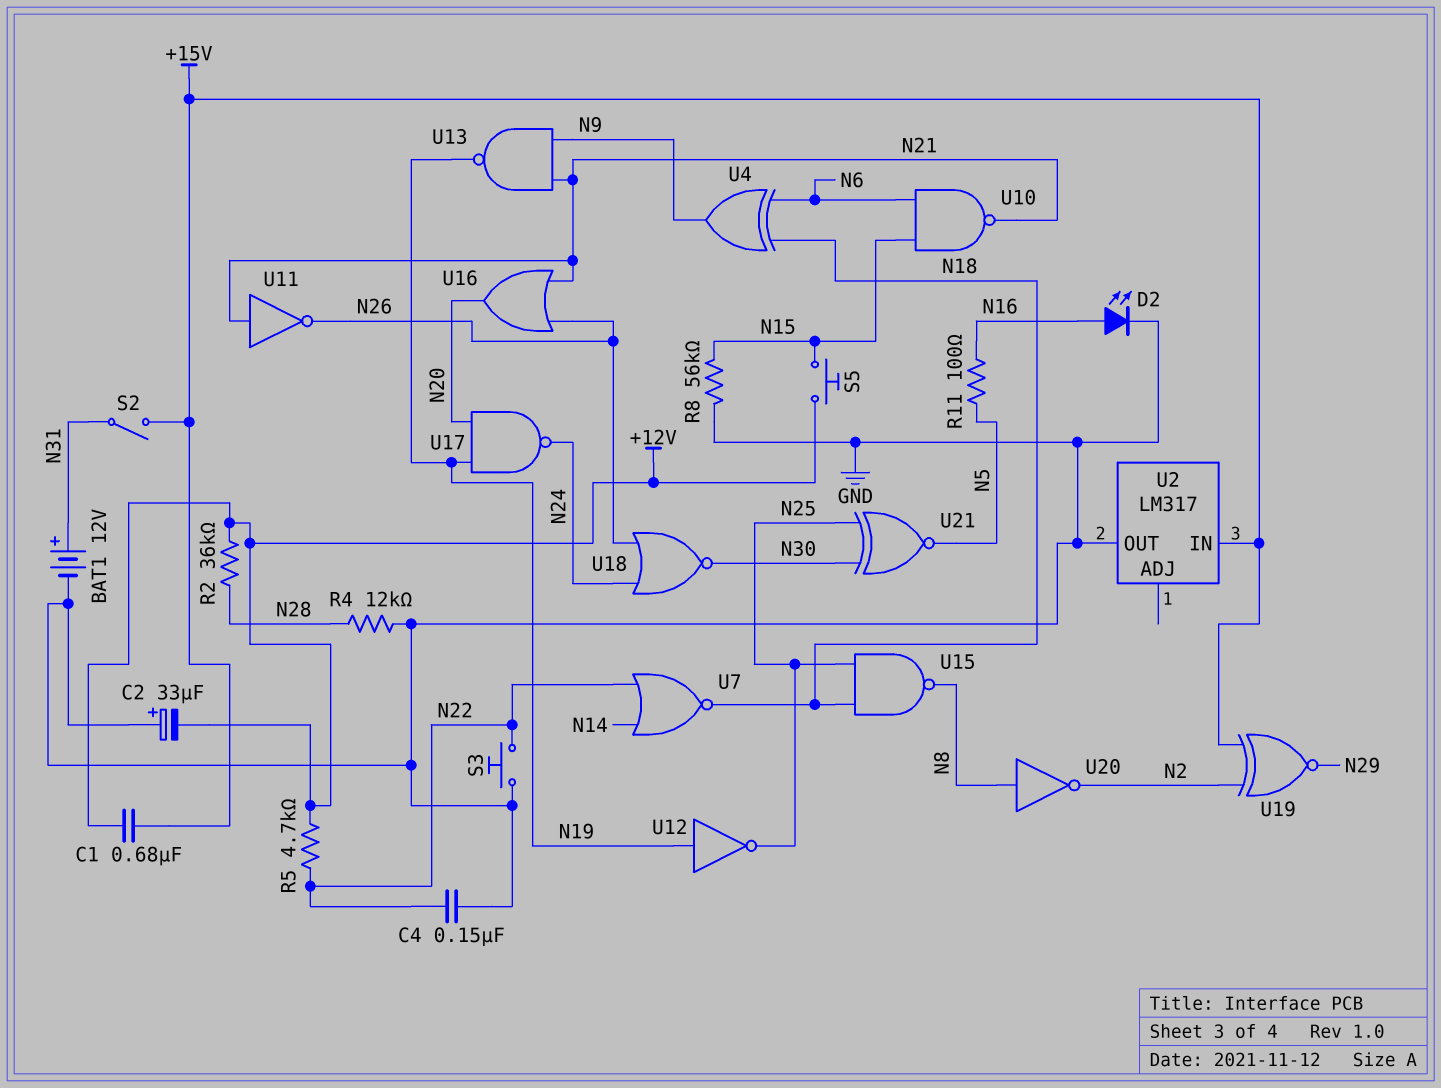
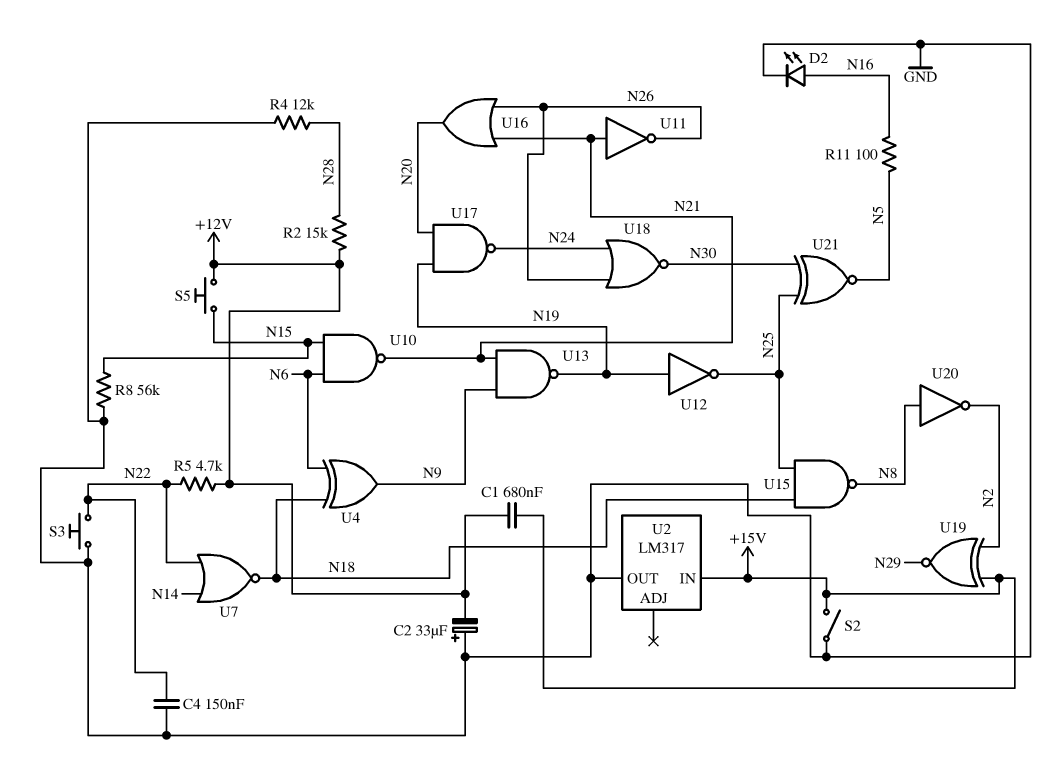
BAT1: 12V (plus N31, minus GND) -> none
R2: 36k (+12V, N28) -> 15k (+12V, N28)
S2: switch (+15V, N31) -> switch (+15V, GND)

